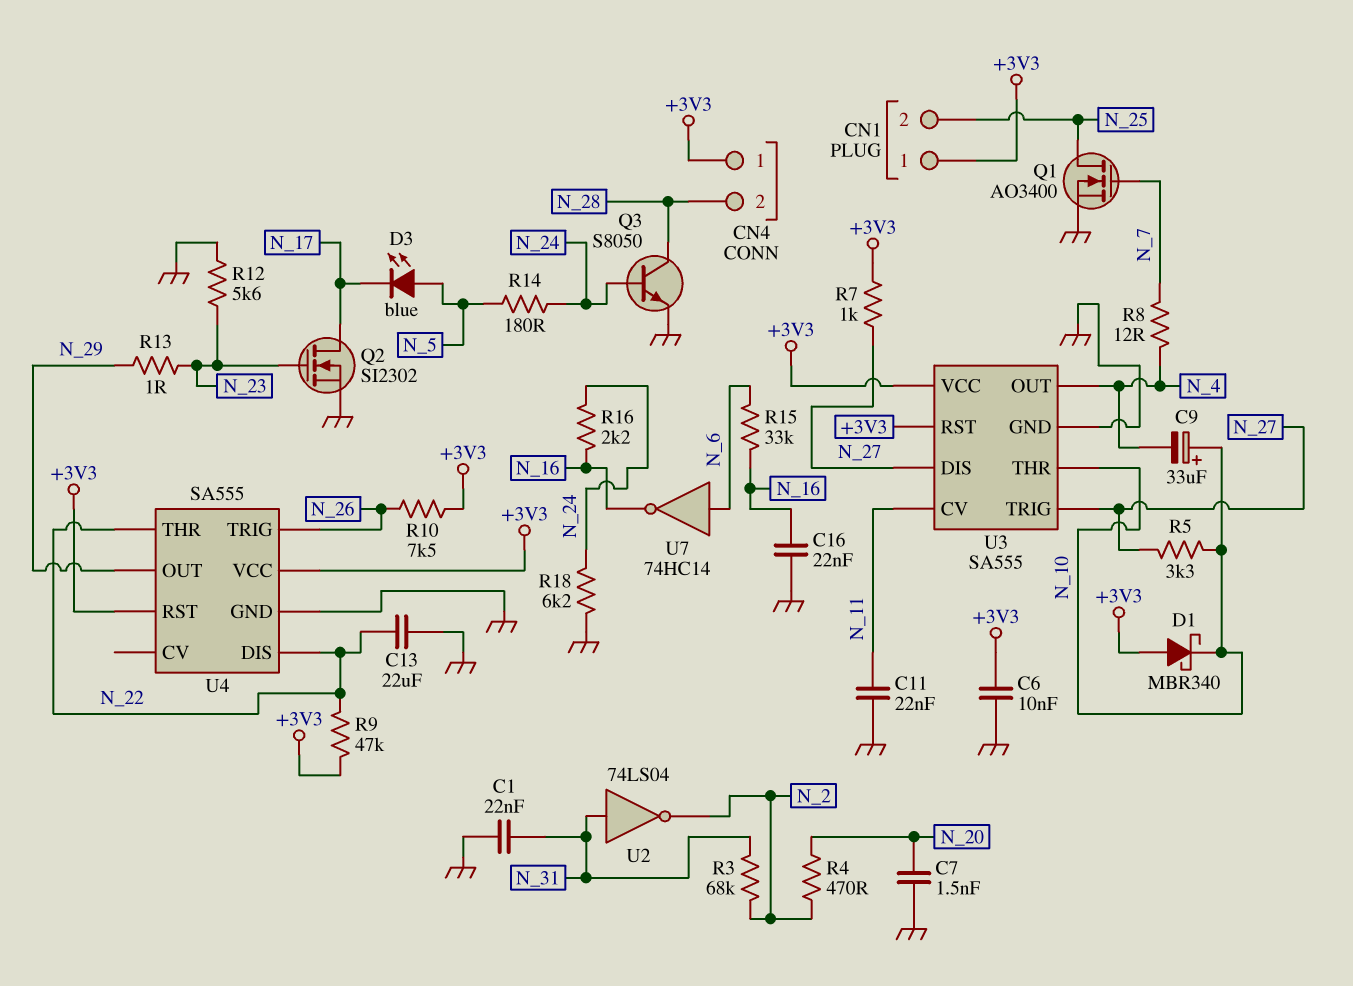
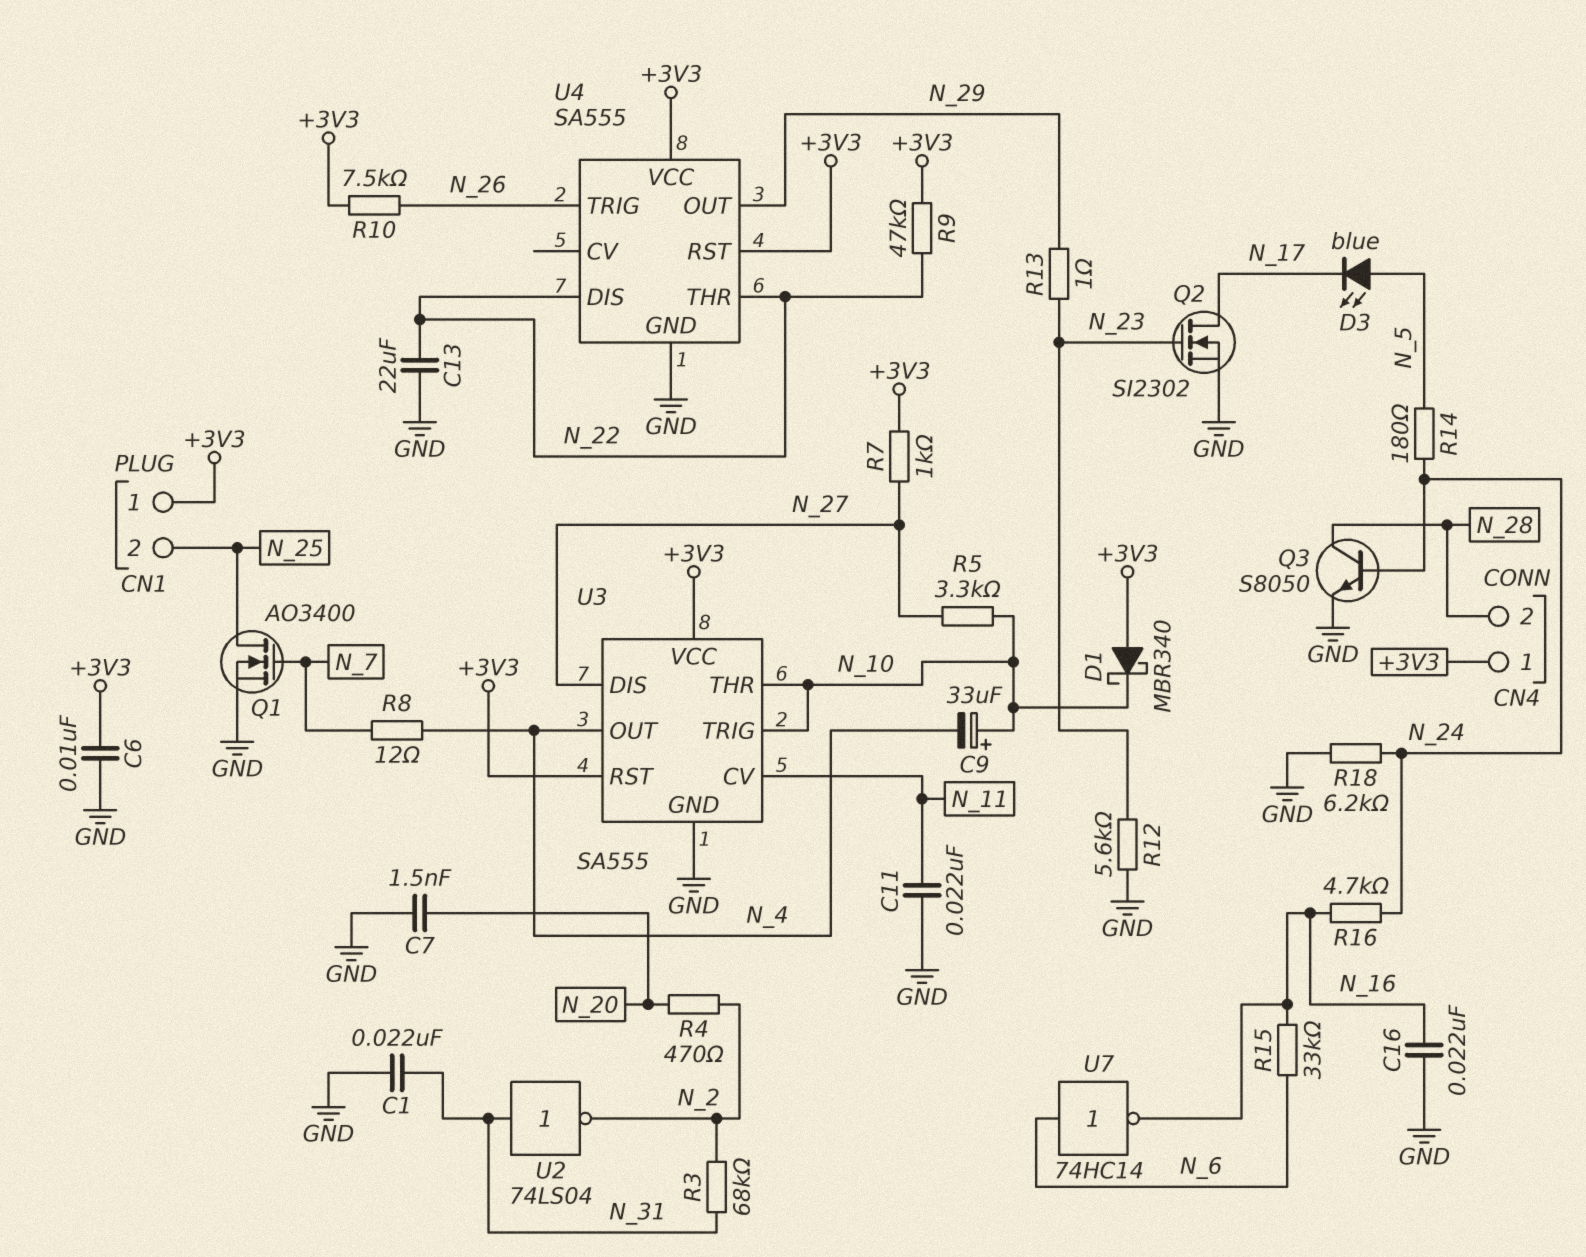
R16: 2.2k (N_16, N_24) -> 4.7k (N_16, N_24)
U3 pin TRIG: N_27 -> N_10

